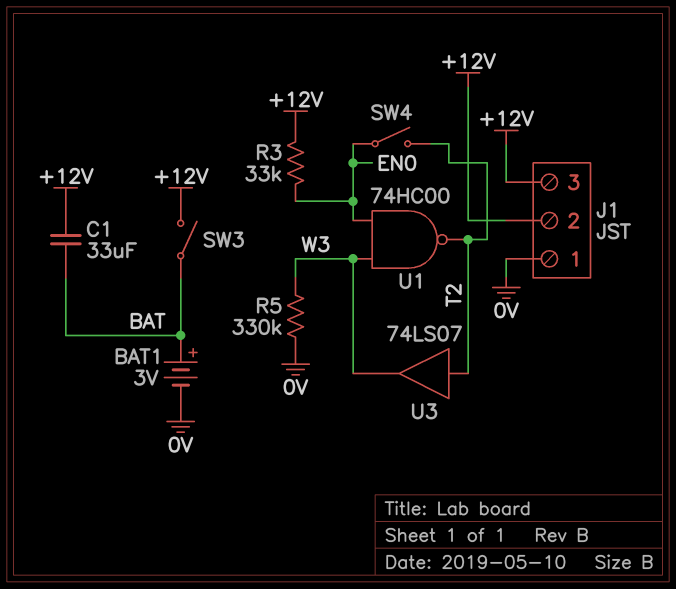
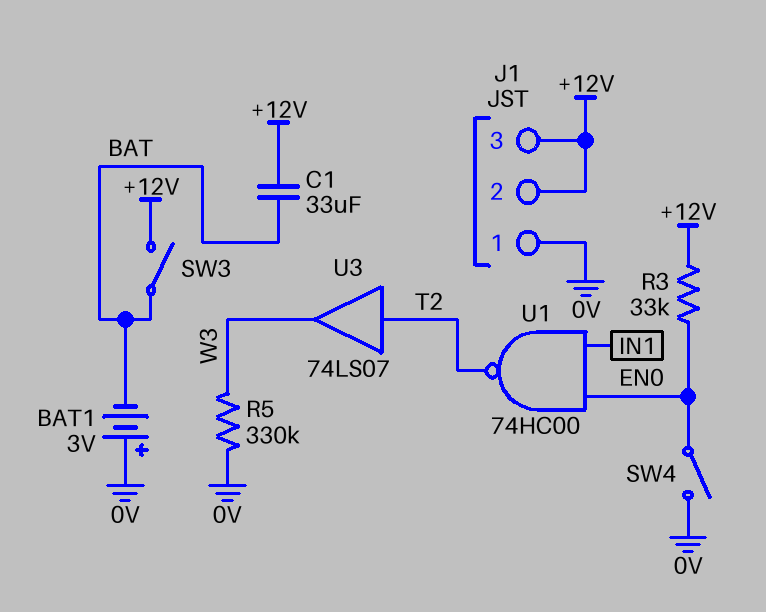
BAT1: 3V (plus BAT, minus 0V) -> 3V (plus 0V, minus BAT)
SW4: switch (EN0, T2) -> switch (0V, EN0)
U1: NAND 74HC00 (in EN0, in W3, out T2) -> NAND 74HC00 (in EN0, in IN1, out T2)

